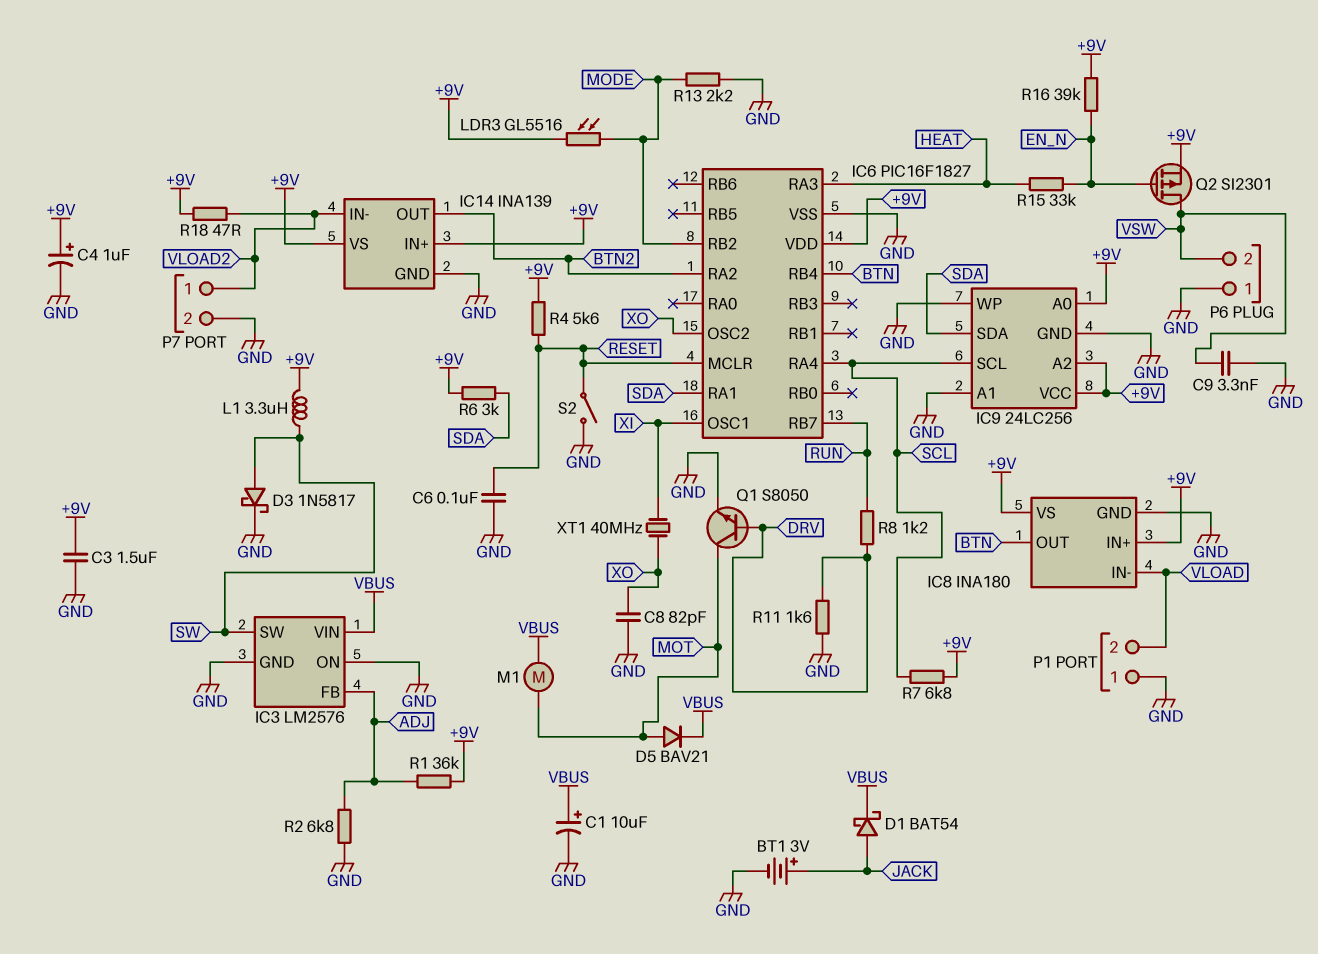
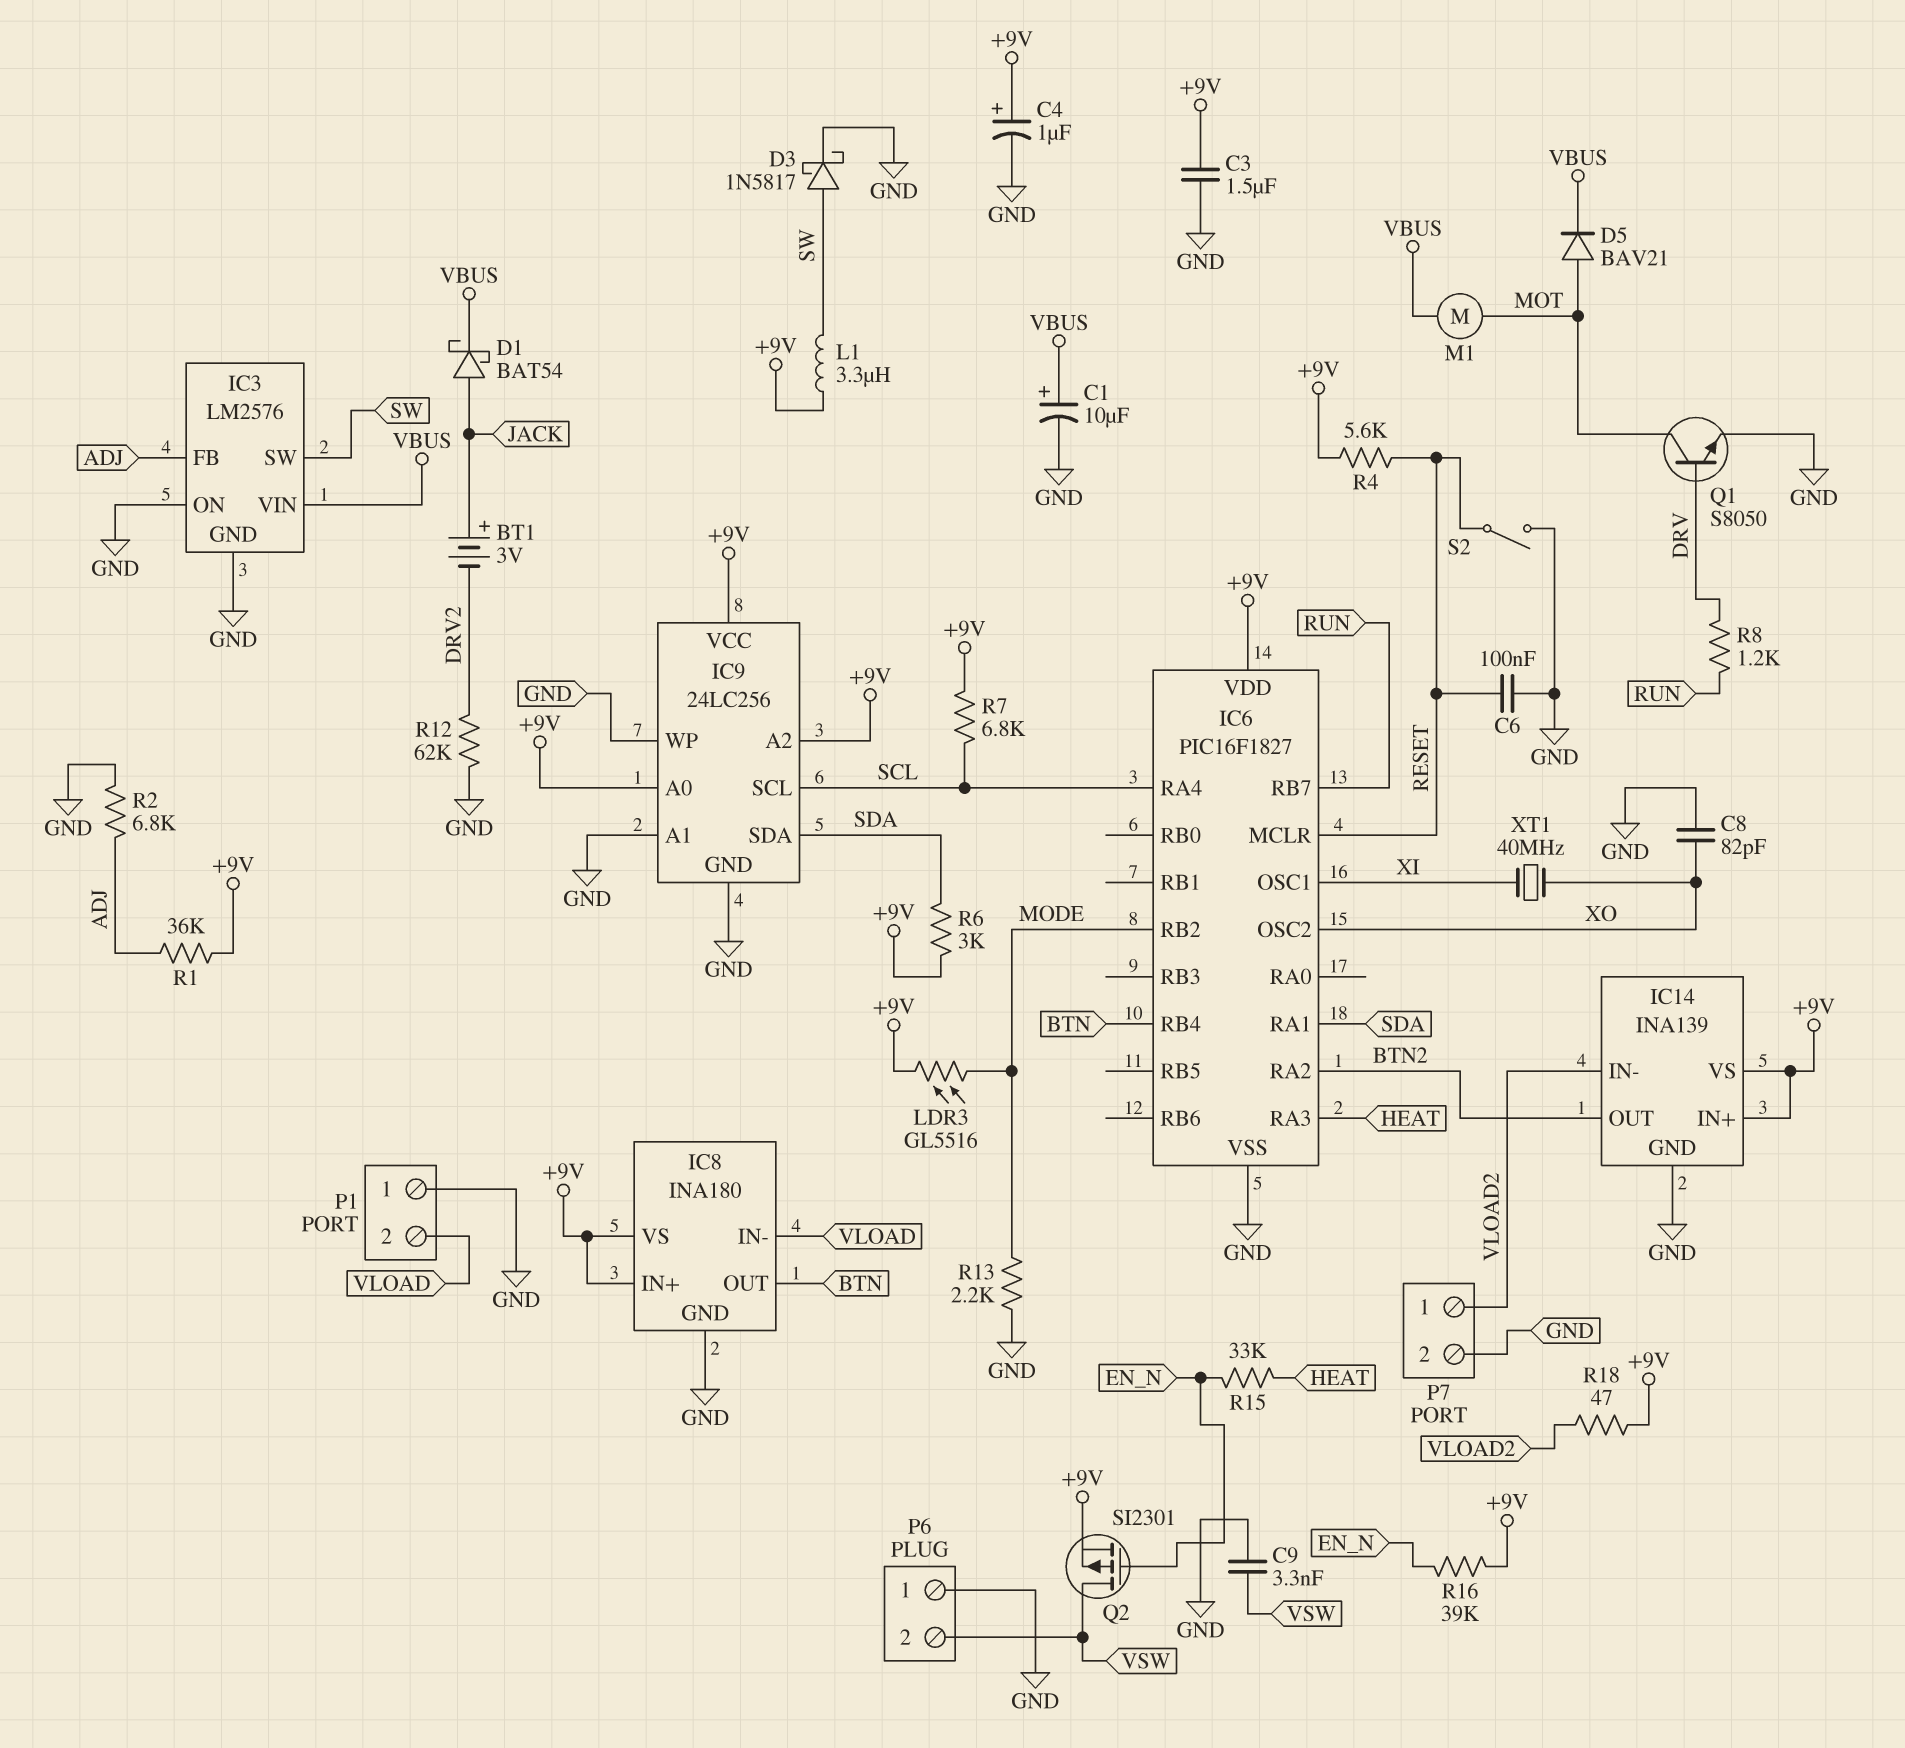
BT1: 3V (plus JACK, minus GND) -> 3V (plus JACK, minus DRV2)
R11: 1.6k (DRV, GND) -> none
R12: none -> 62k (DRV2, GND)

